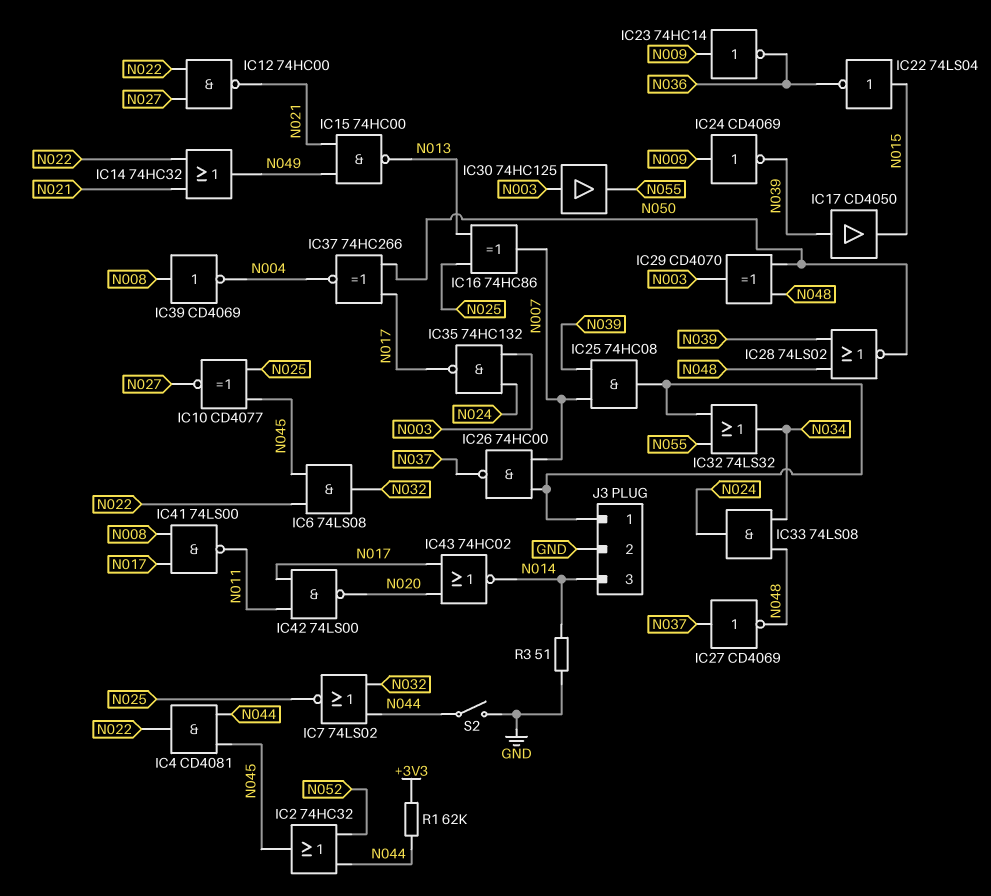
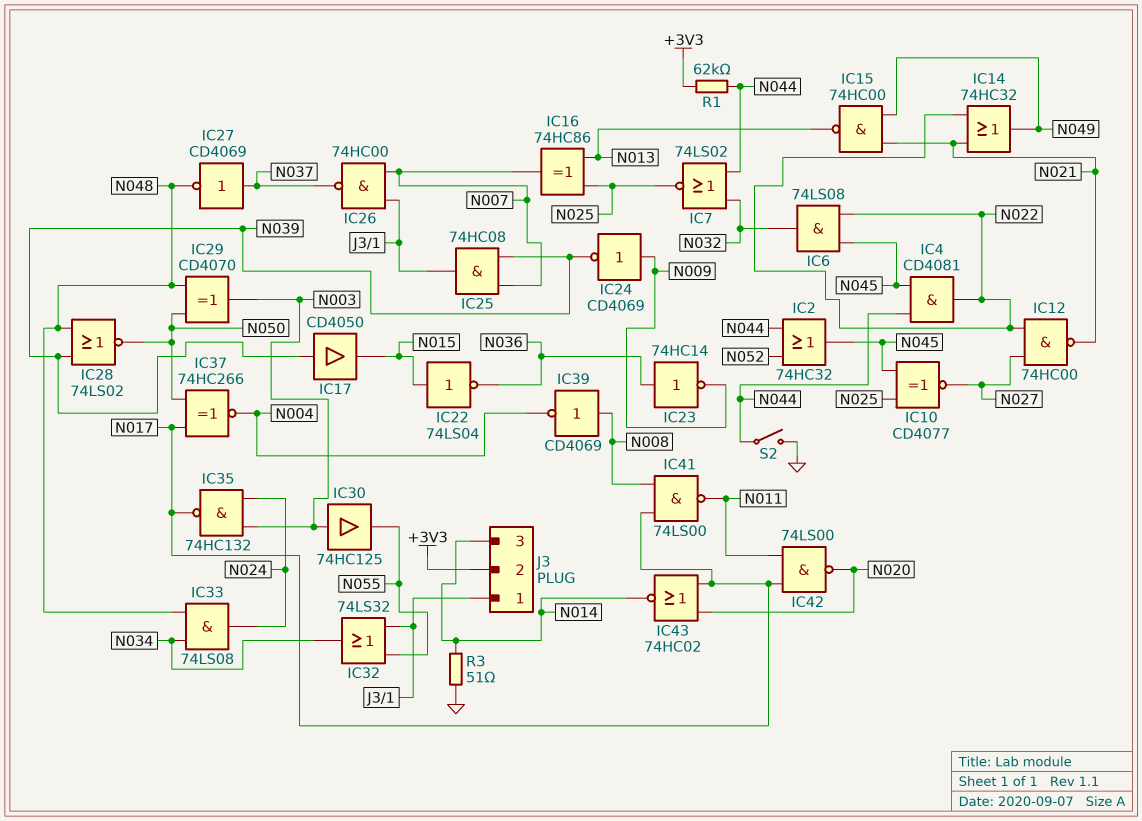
IC23: NOT 74HC14 (in N009, out N036) -> NOT 74HC14 (in N036, out N009)
J3 pin 2: GND -> +3V3

